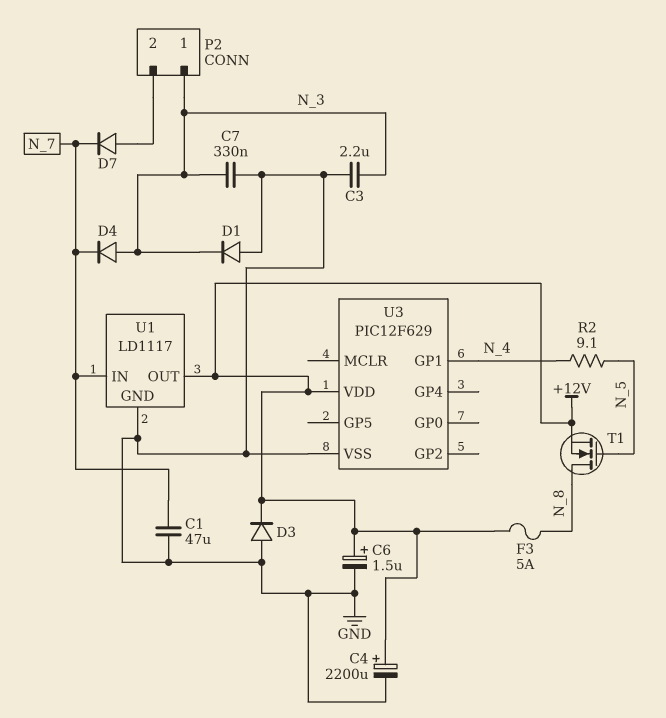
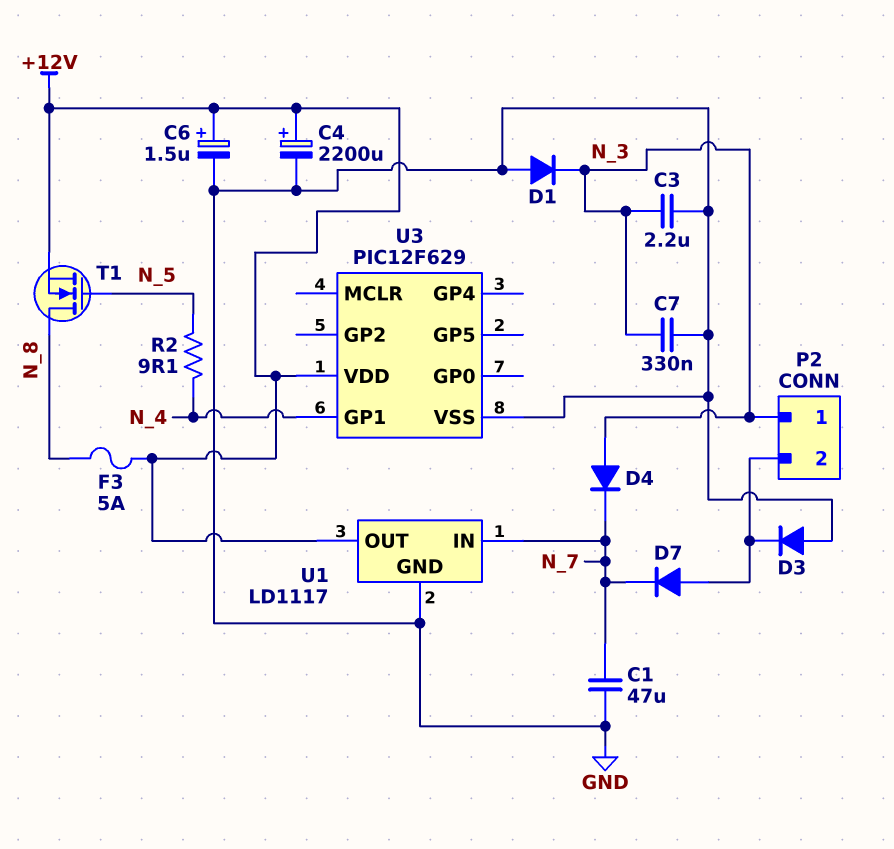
D3: diode (A GND, K +12V) -> diode (A GND, K P2/2)

